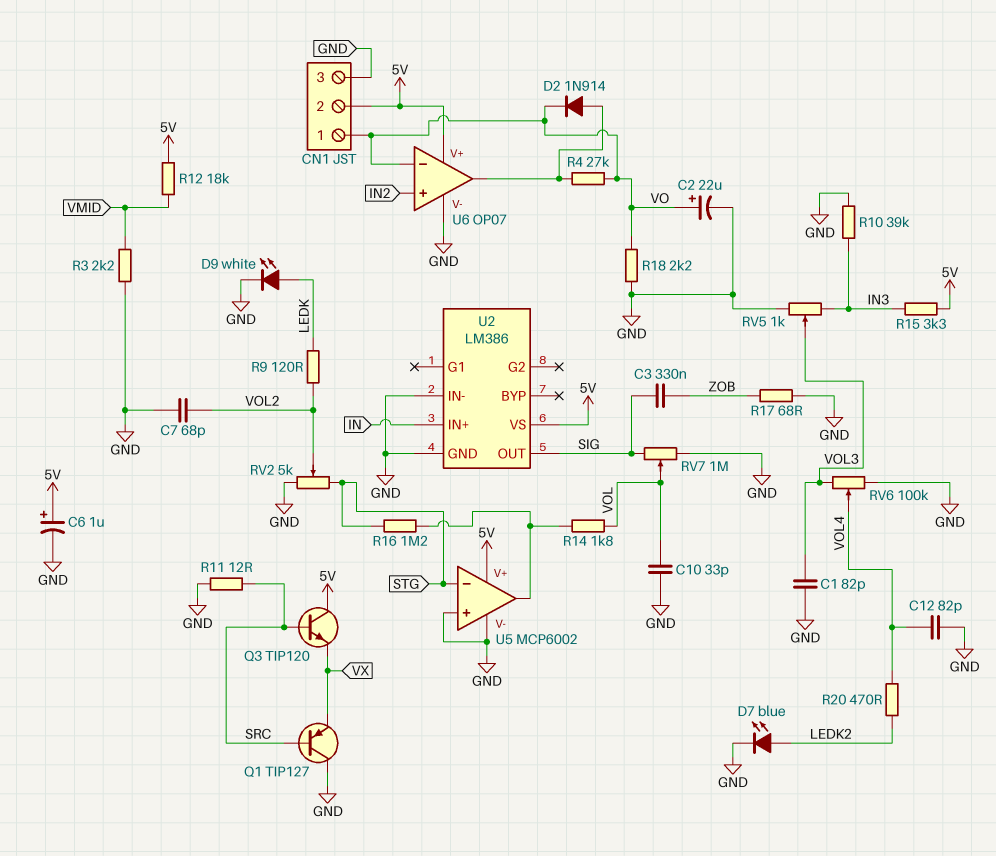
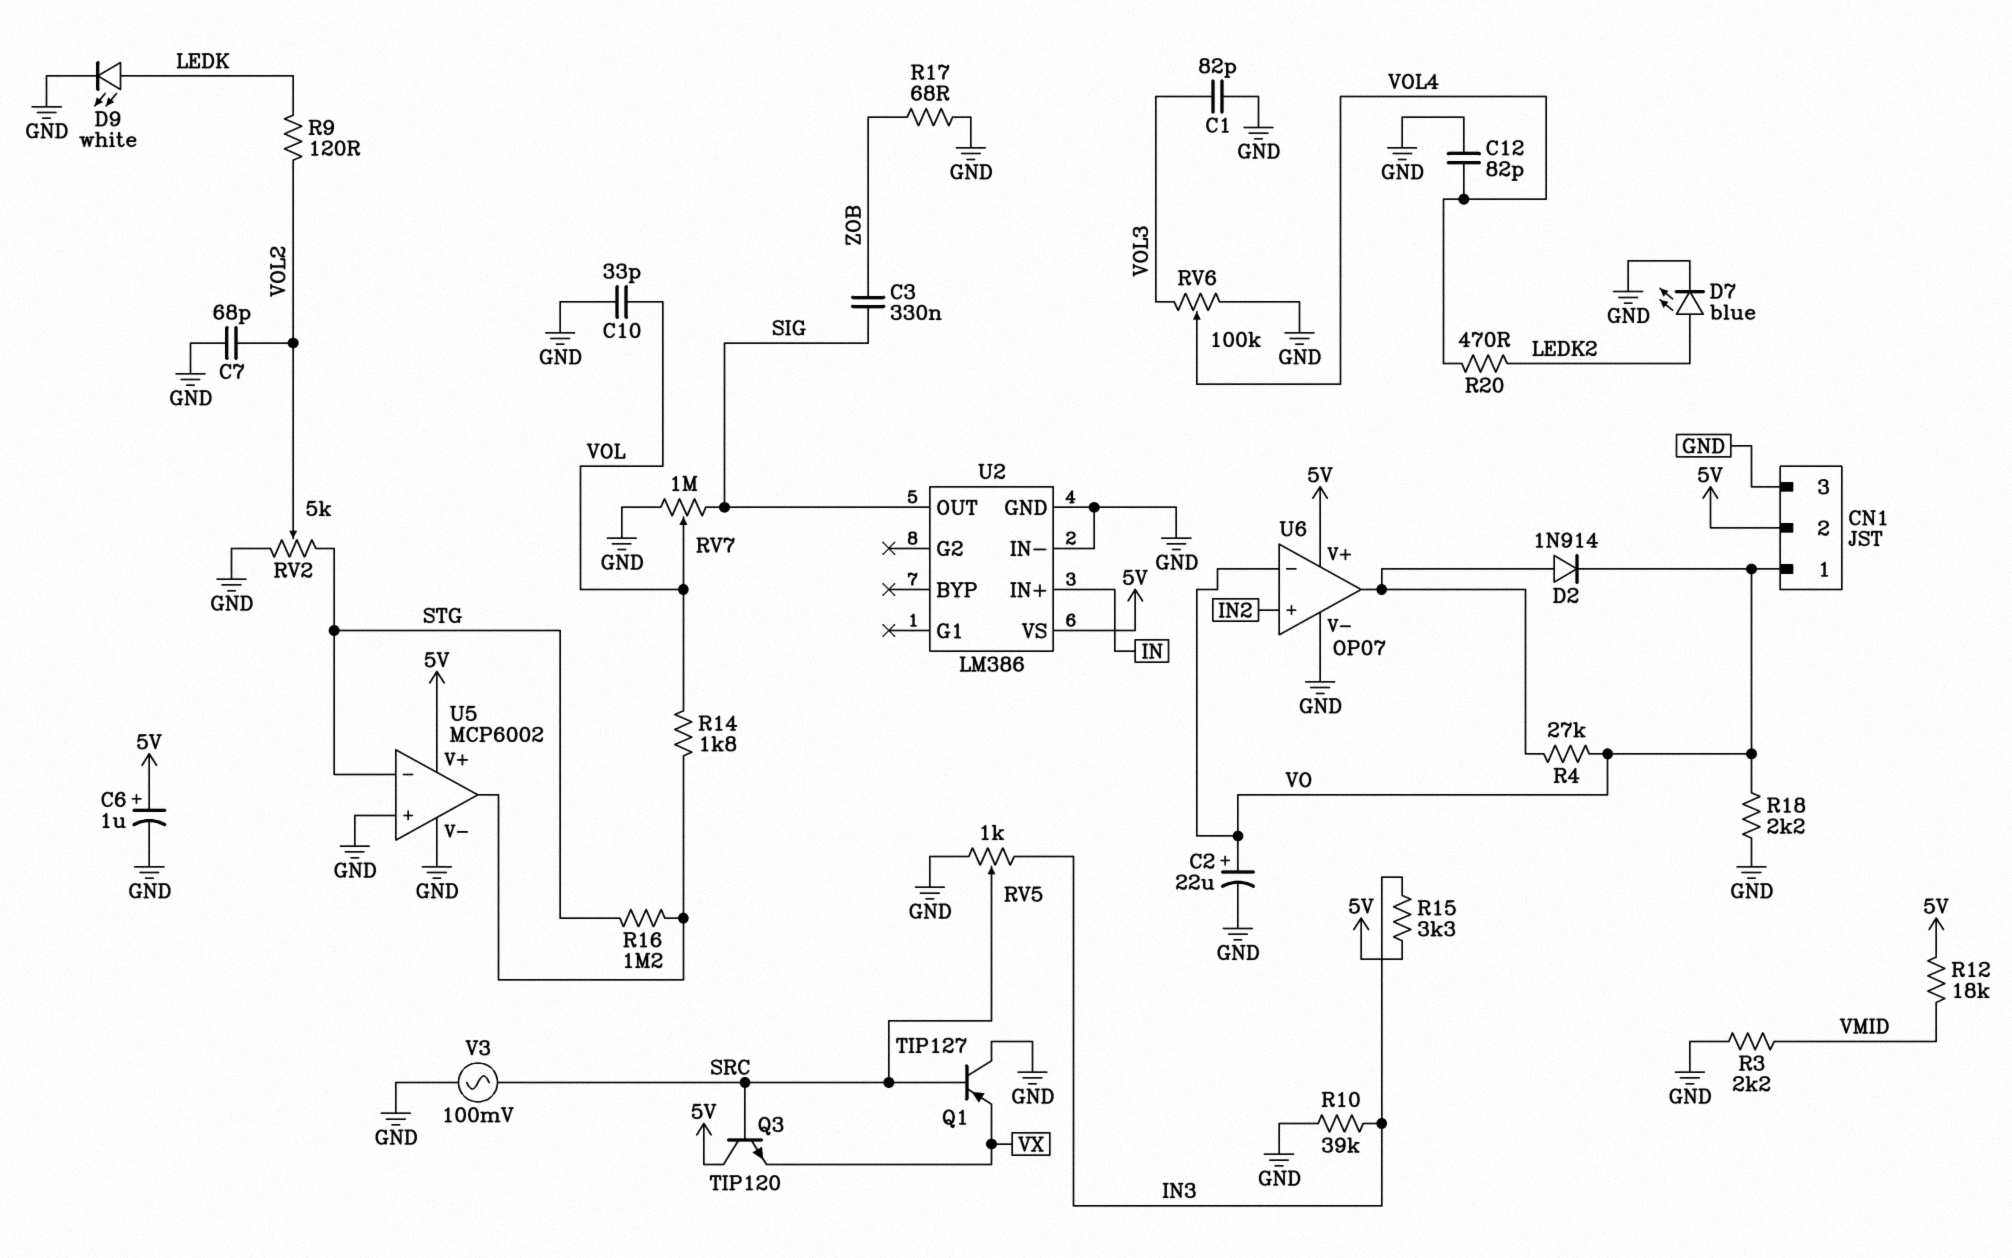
R11: 12 (GND, SRC) -> none
RV5: 1k (GND, IN3, wiper VOL3) -> 1k (GND, IN3, wiper SRC)
V3: none -> AC 100mV (GND, SRC)

